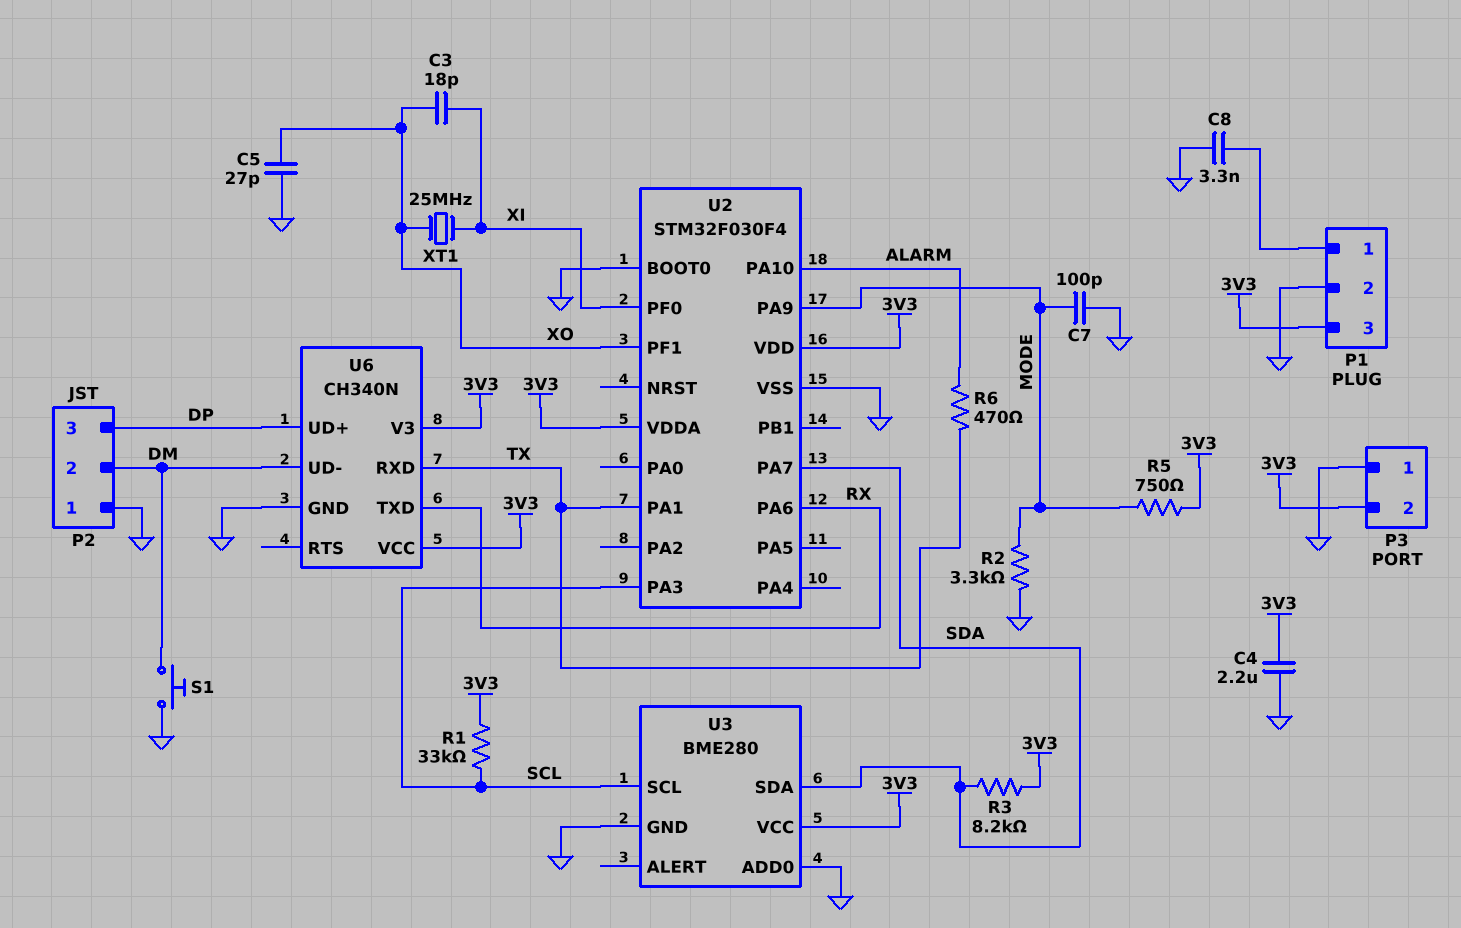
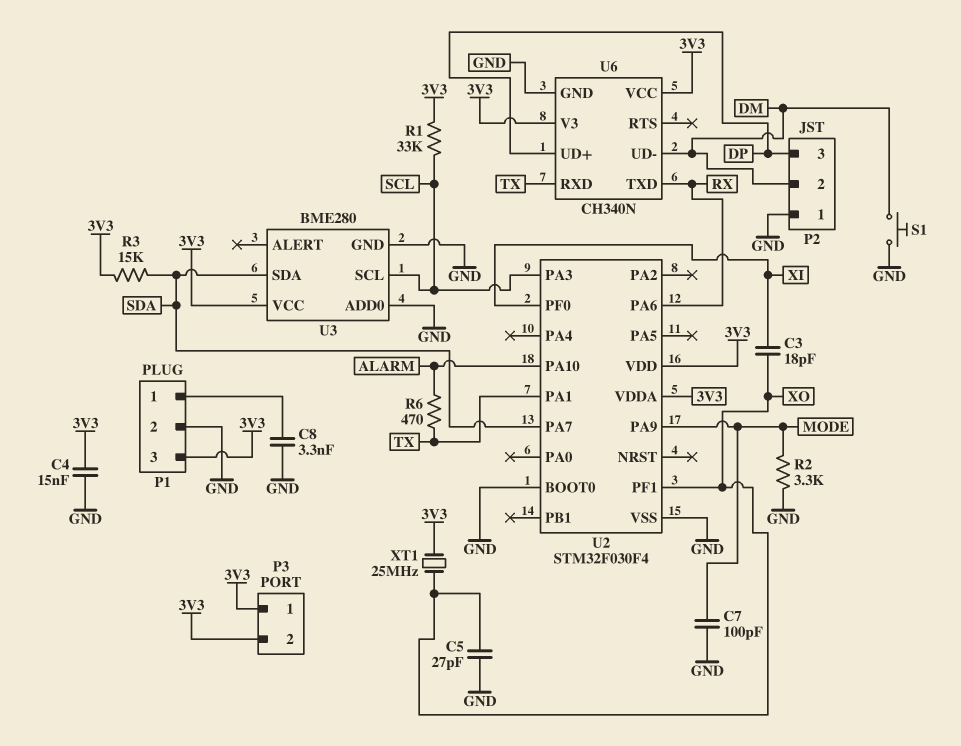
C4: 2.2uF (3V3, GND) -> 15nF (3V3, GND)
P3 pin 1: GND -> 3V3
R3: 8.2k (3V3, SDA) -> 15k (3V3, SDA)
R5: 750 (3V3, MODE) -> none
XT1: 25MHz (XI, XO) -> 25MHz (3V3, XO)

